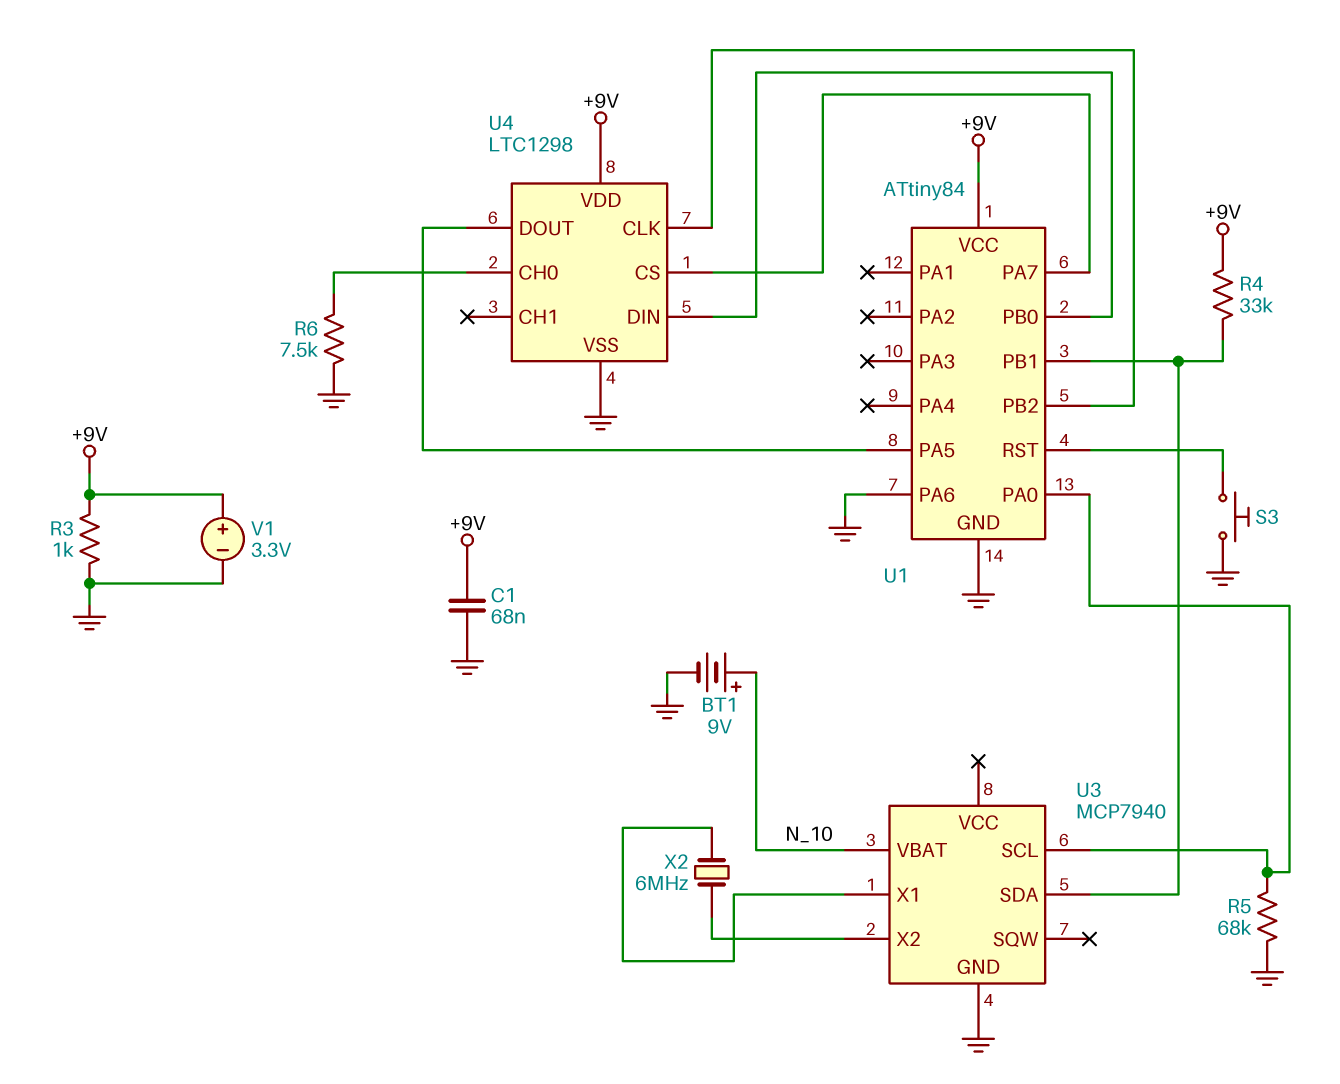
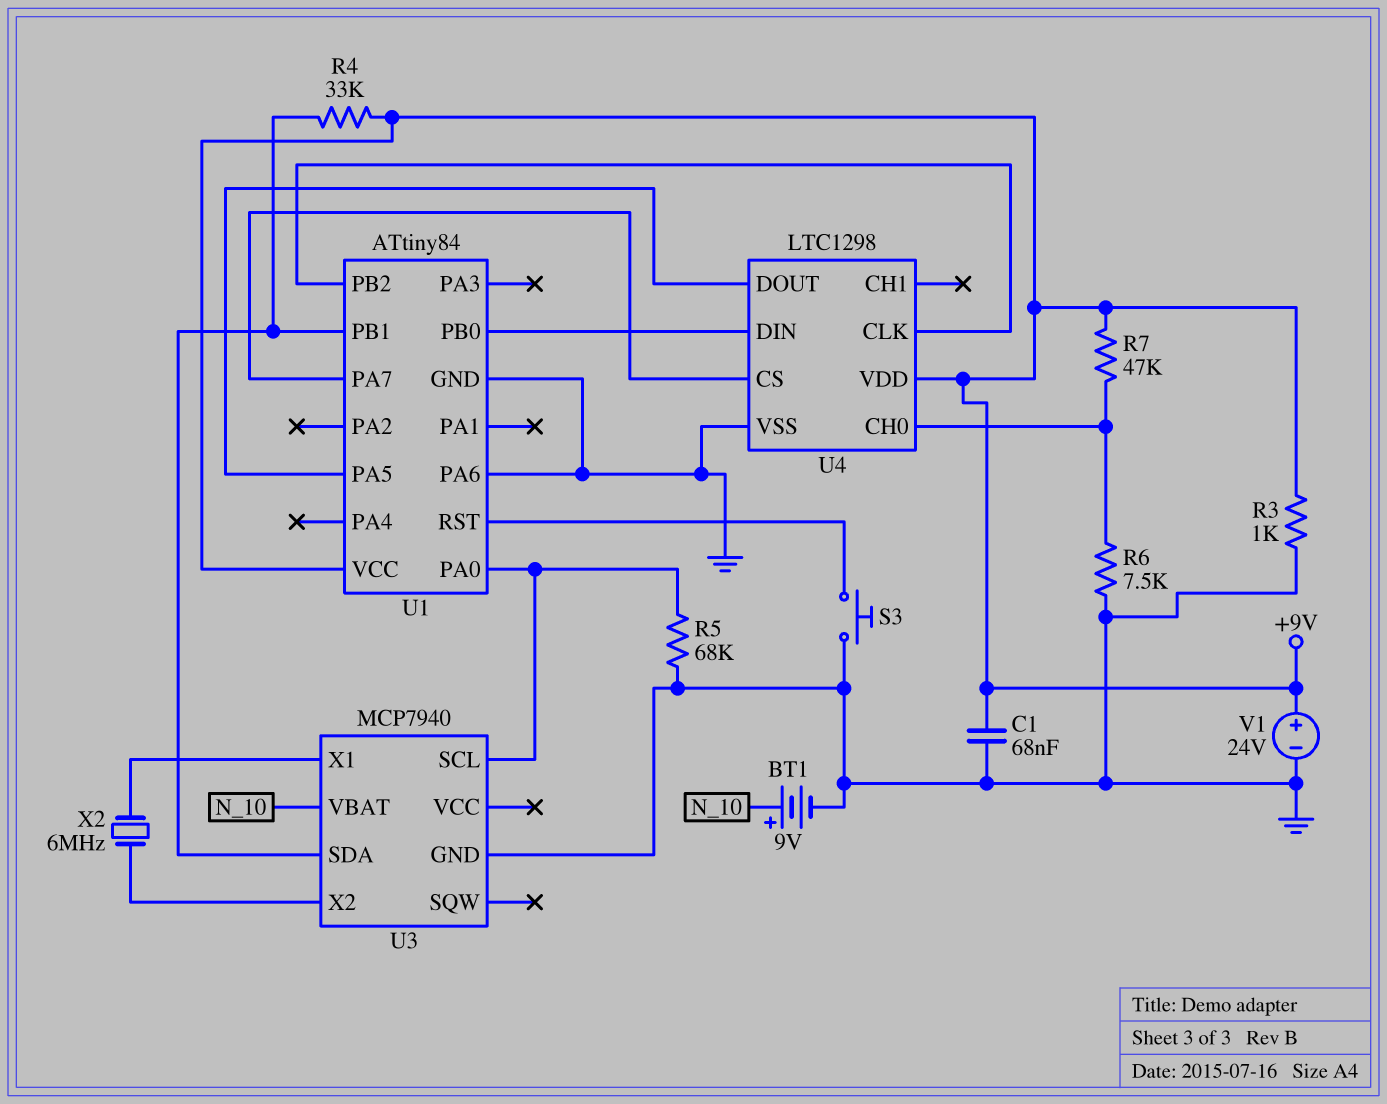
R7: none -> 47k (+9V, U4/CH0)
V1: 3.3V (plus +9V, minus GND) -> 24V (plus +9V, minus GND)

